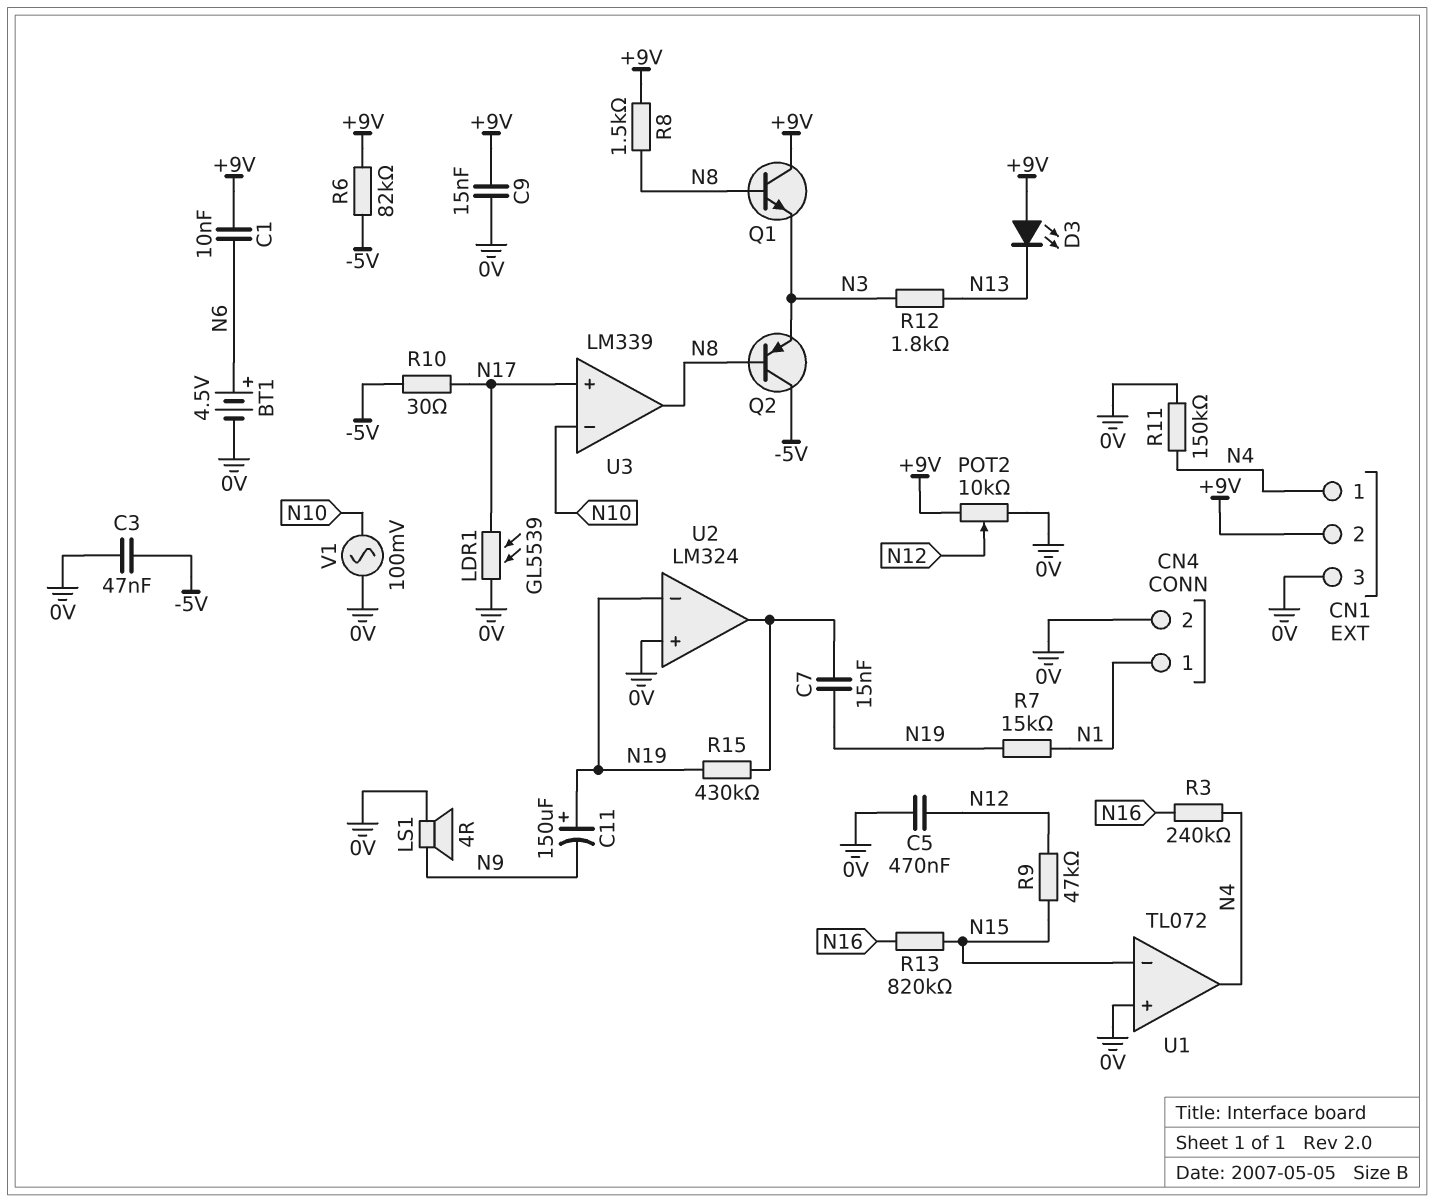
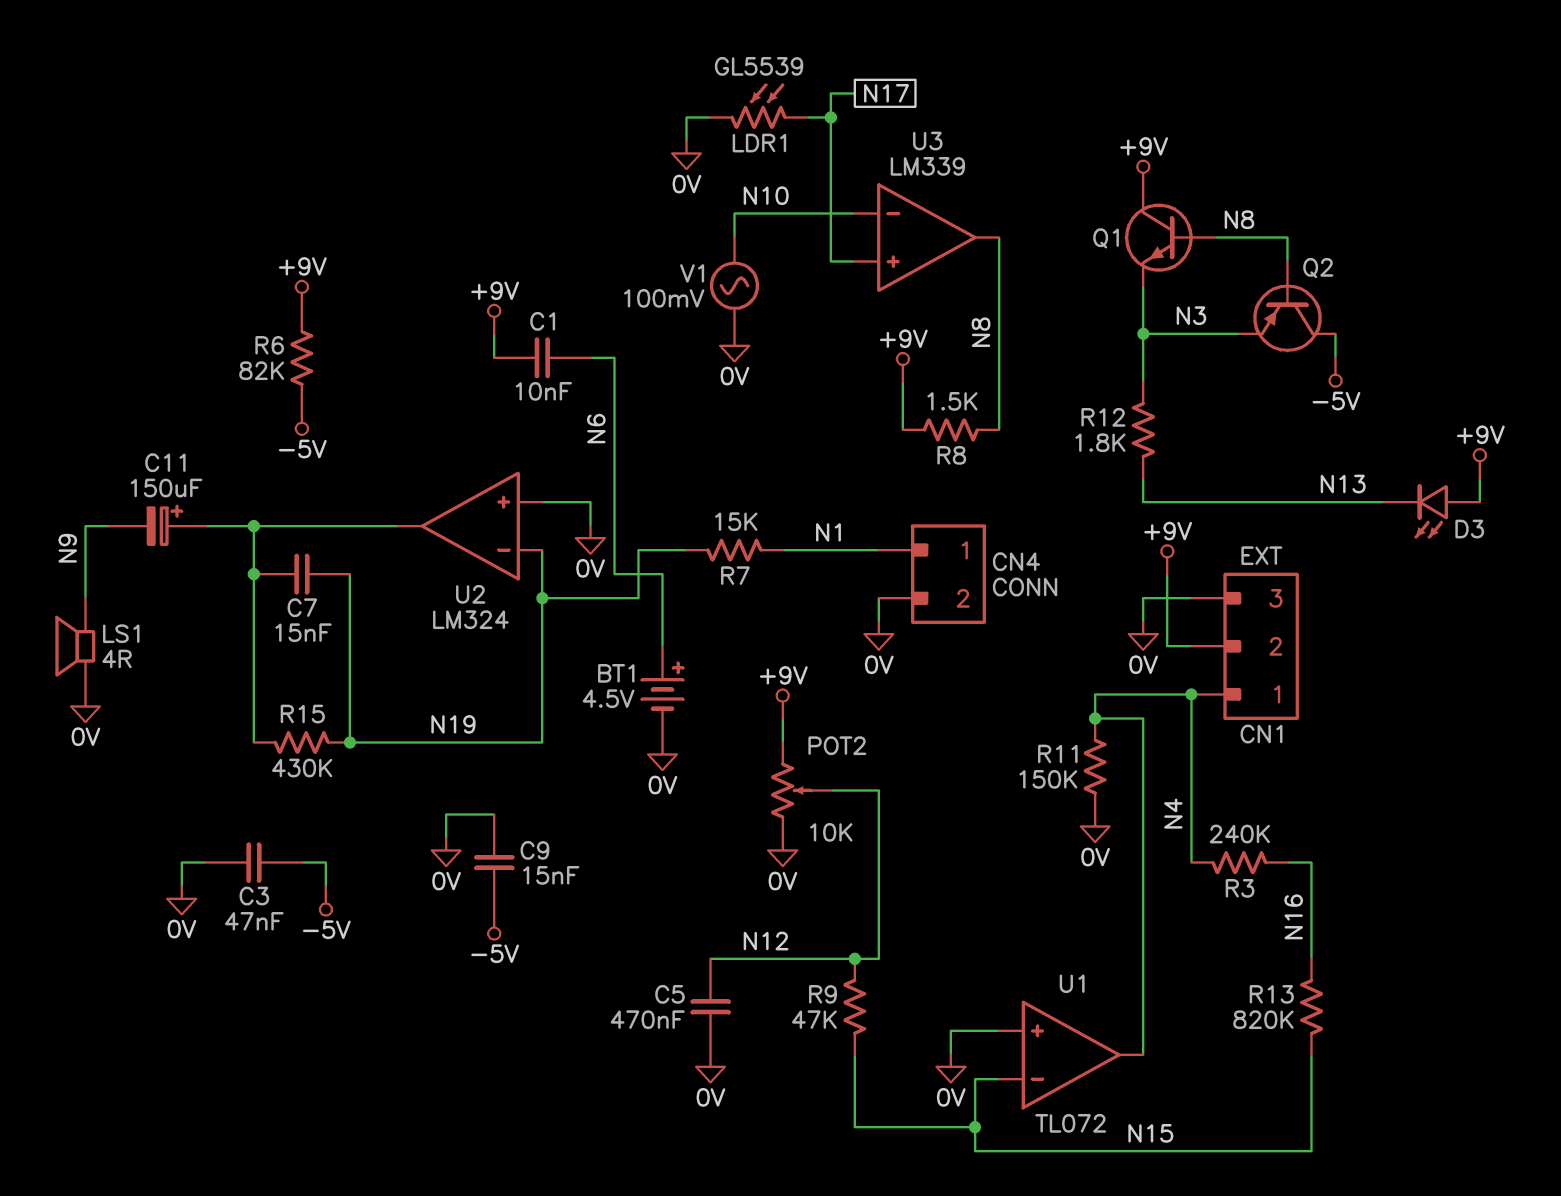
C9: 15nF (+9V, 0V) -> 15nF (-5V, 0V)
C11: 150uF (plus N19, minus N9) -> 150uF (plus U2/out, minus N9)
R10: 30 (-5V, N17) -> none

